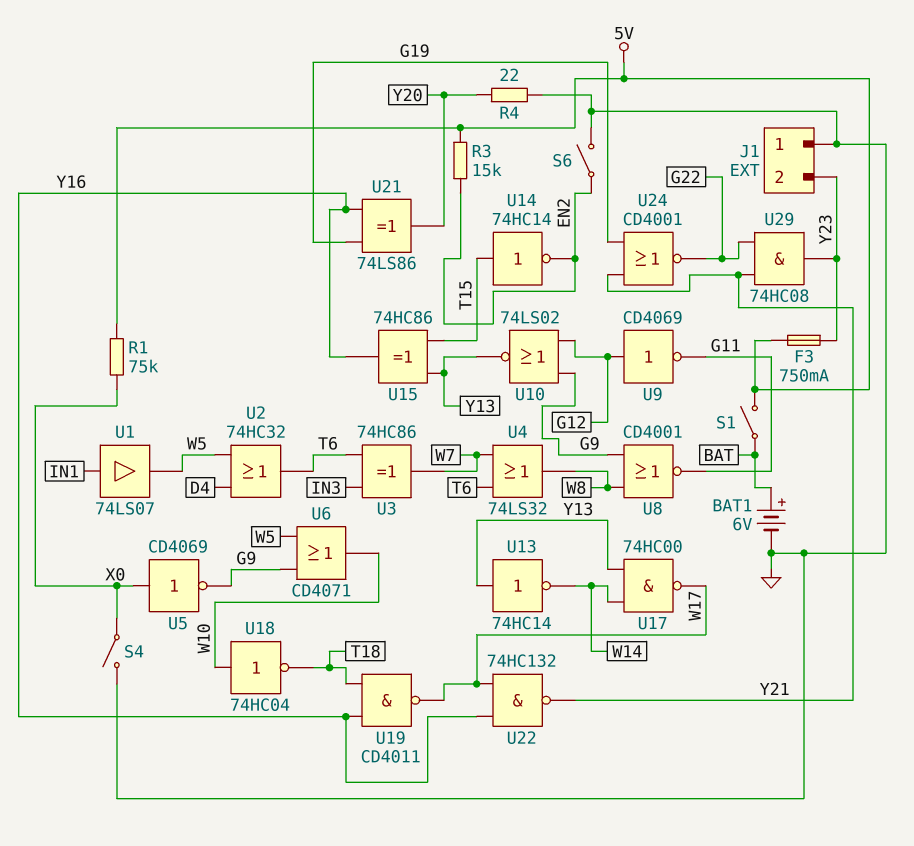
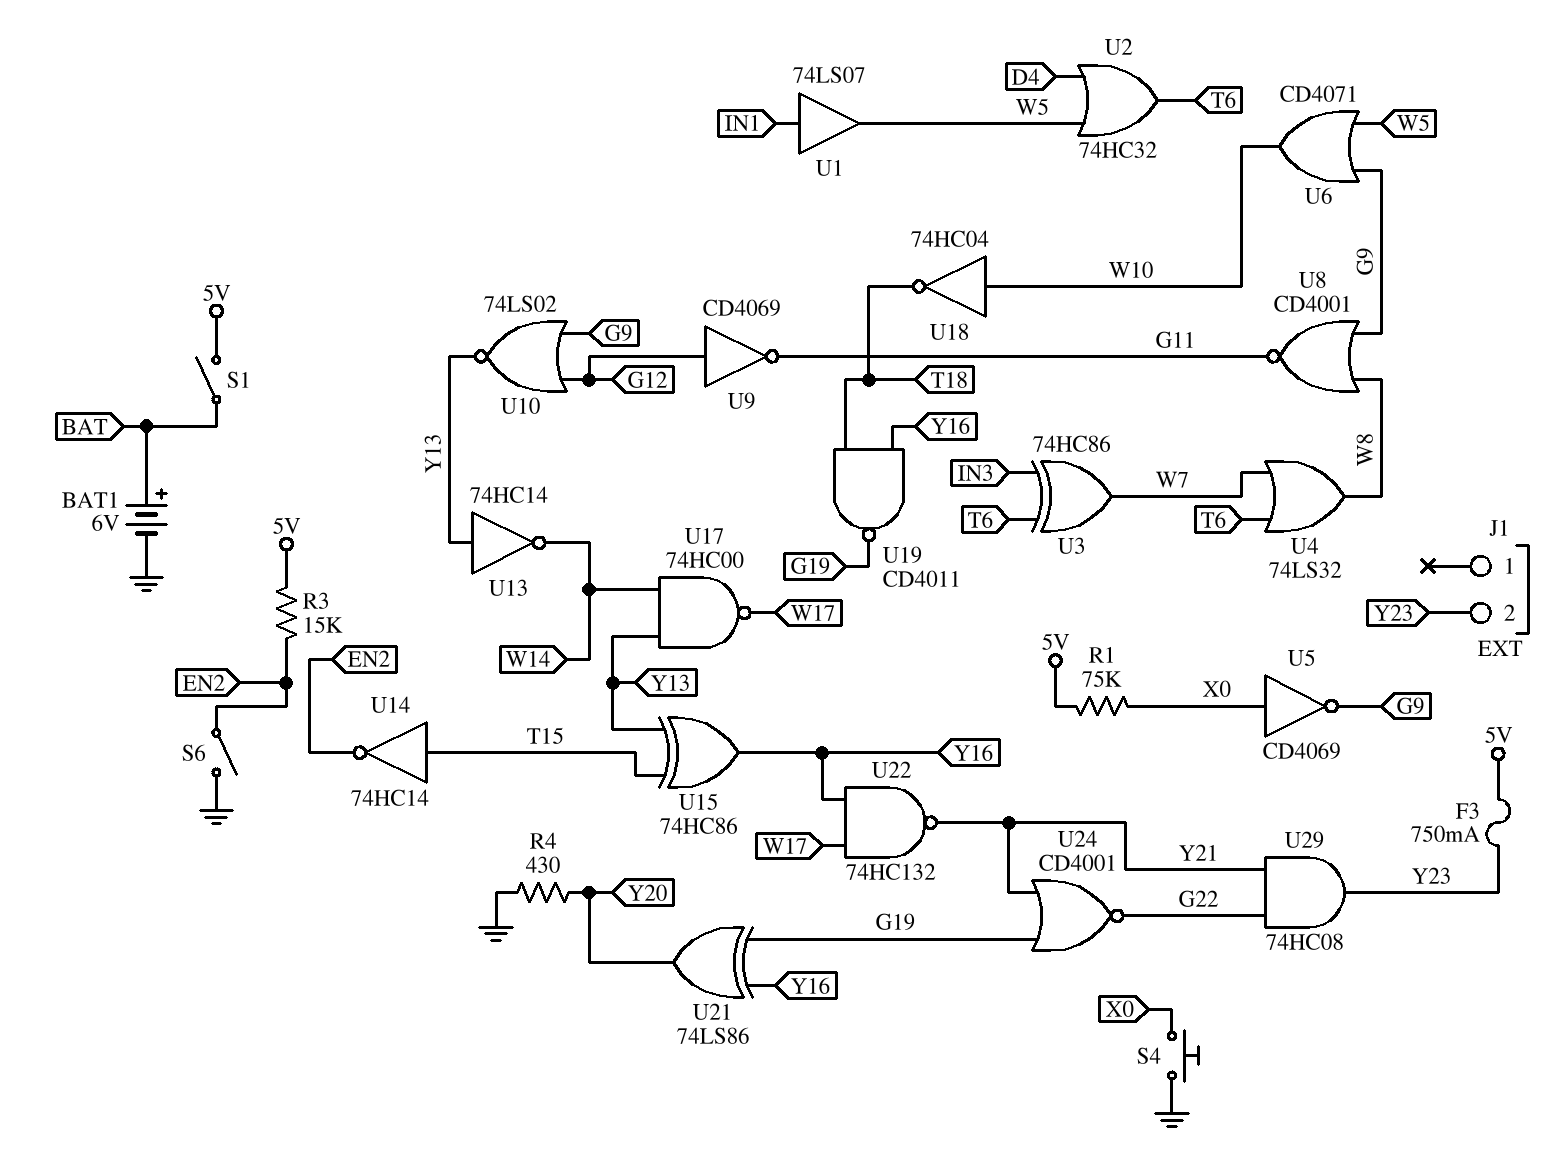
J1 pin 1: GND -> none
R4: 22 (GND, Y20) -> 430 (GND, Y20)
S4: switch (GND, X0) -> button (GND, X0)
U19: NAND CD4011 (in T18, in Y16, out W17) -> NAND CD4011 (in T18, in Y16, out G19)

